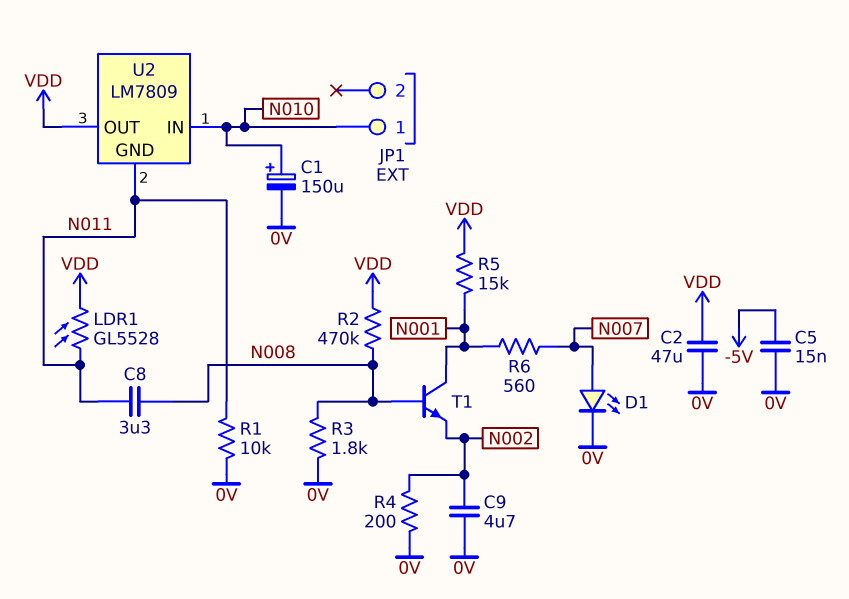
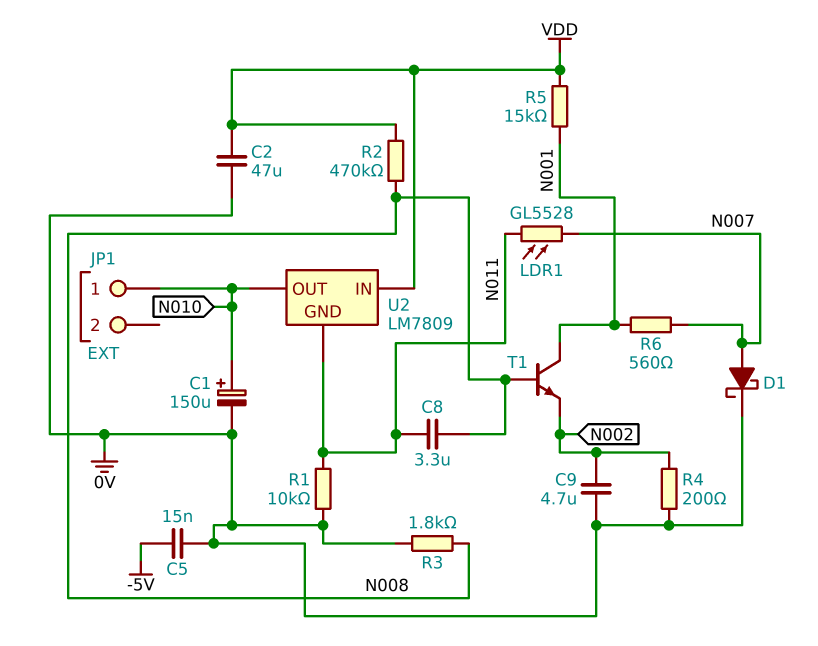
D1: LED (A N007, K 0V) -> schottky (A N007, K 0V)
LDR1: GL5528 (N011, VDD) -> GL5528 (N007, N011)
U2 pin IN: N010 -> VDD
U2 pin OUT: VDD -> N010

